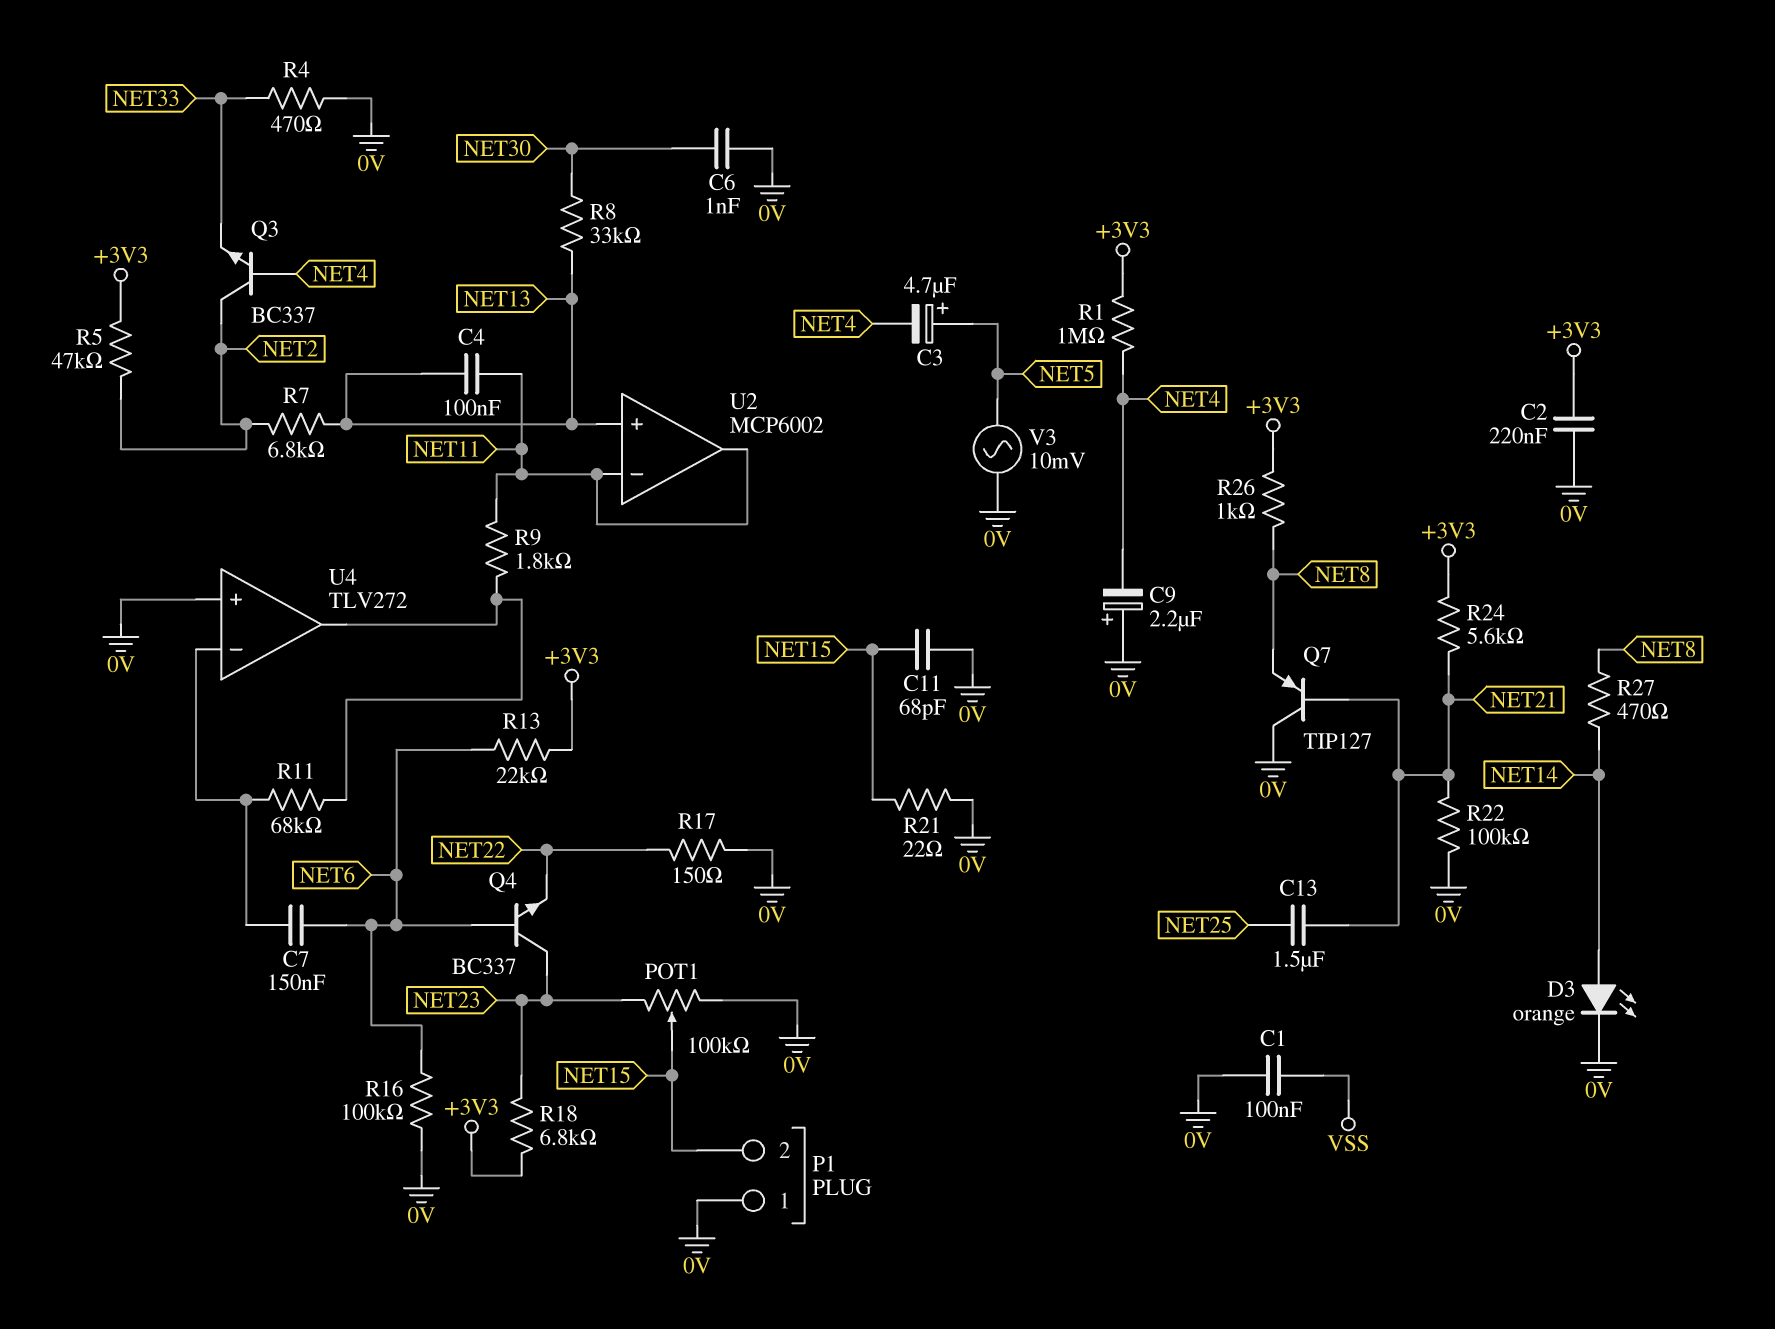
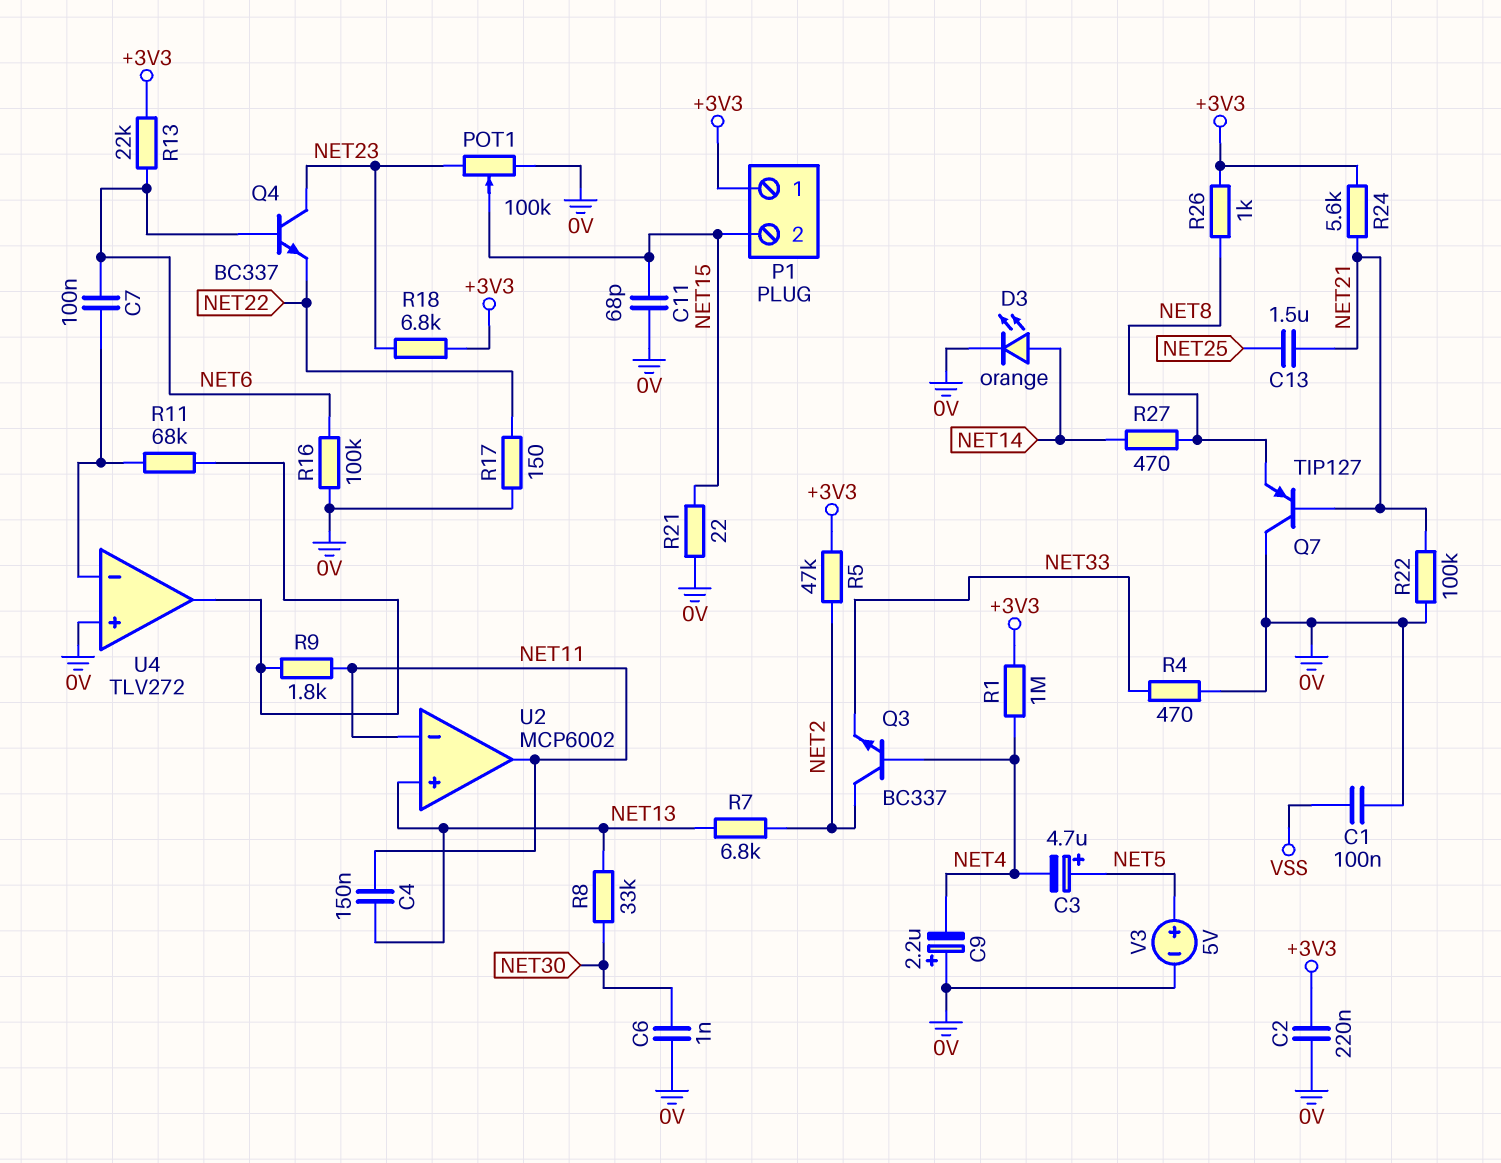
C4: 100nF (NET11, NET13) -> 150nF (NET11, NET13)
C7: 150nF (NET6, U4/in-) -> 100nF (NET6, U4/in-)
P1 pin 1: 0V -> +3V3
V3: AC 10mV (0V, NET5) -> 5V (plus NET5, minus 0V)

